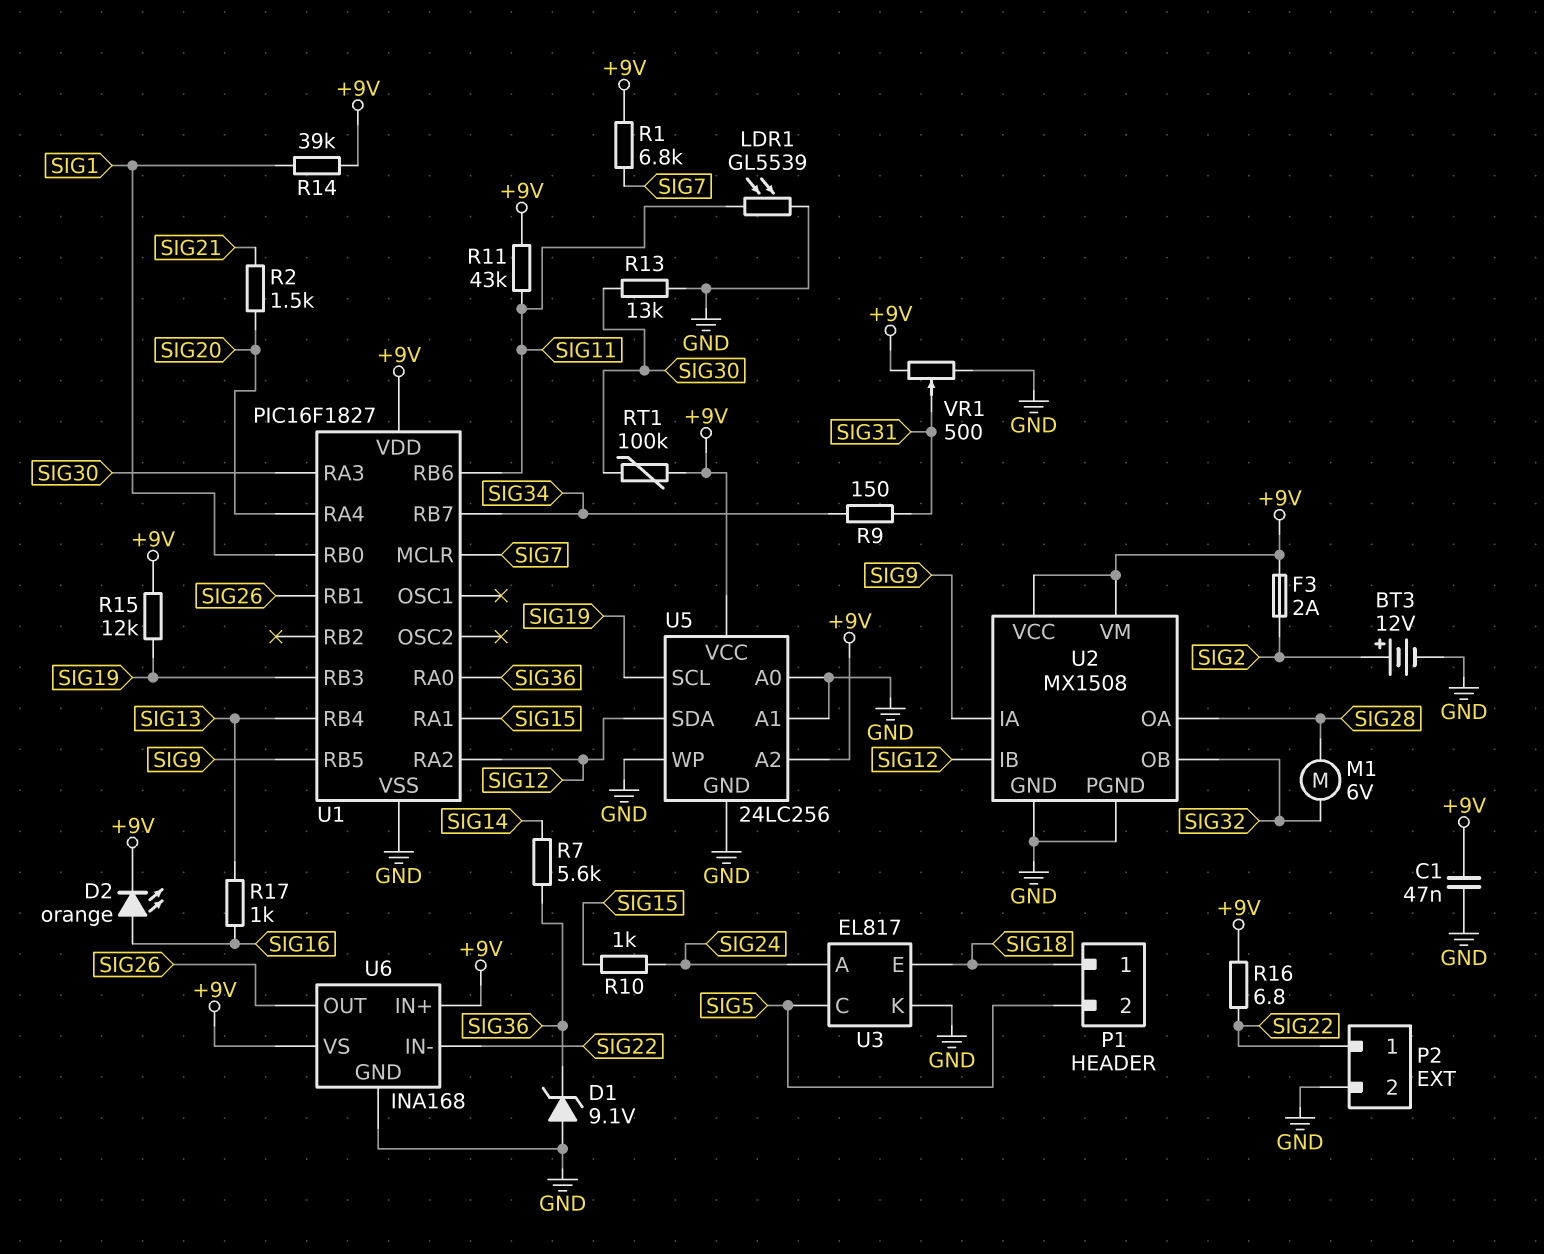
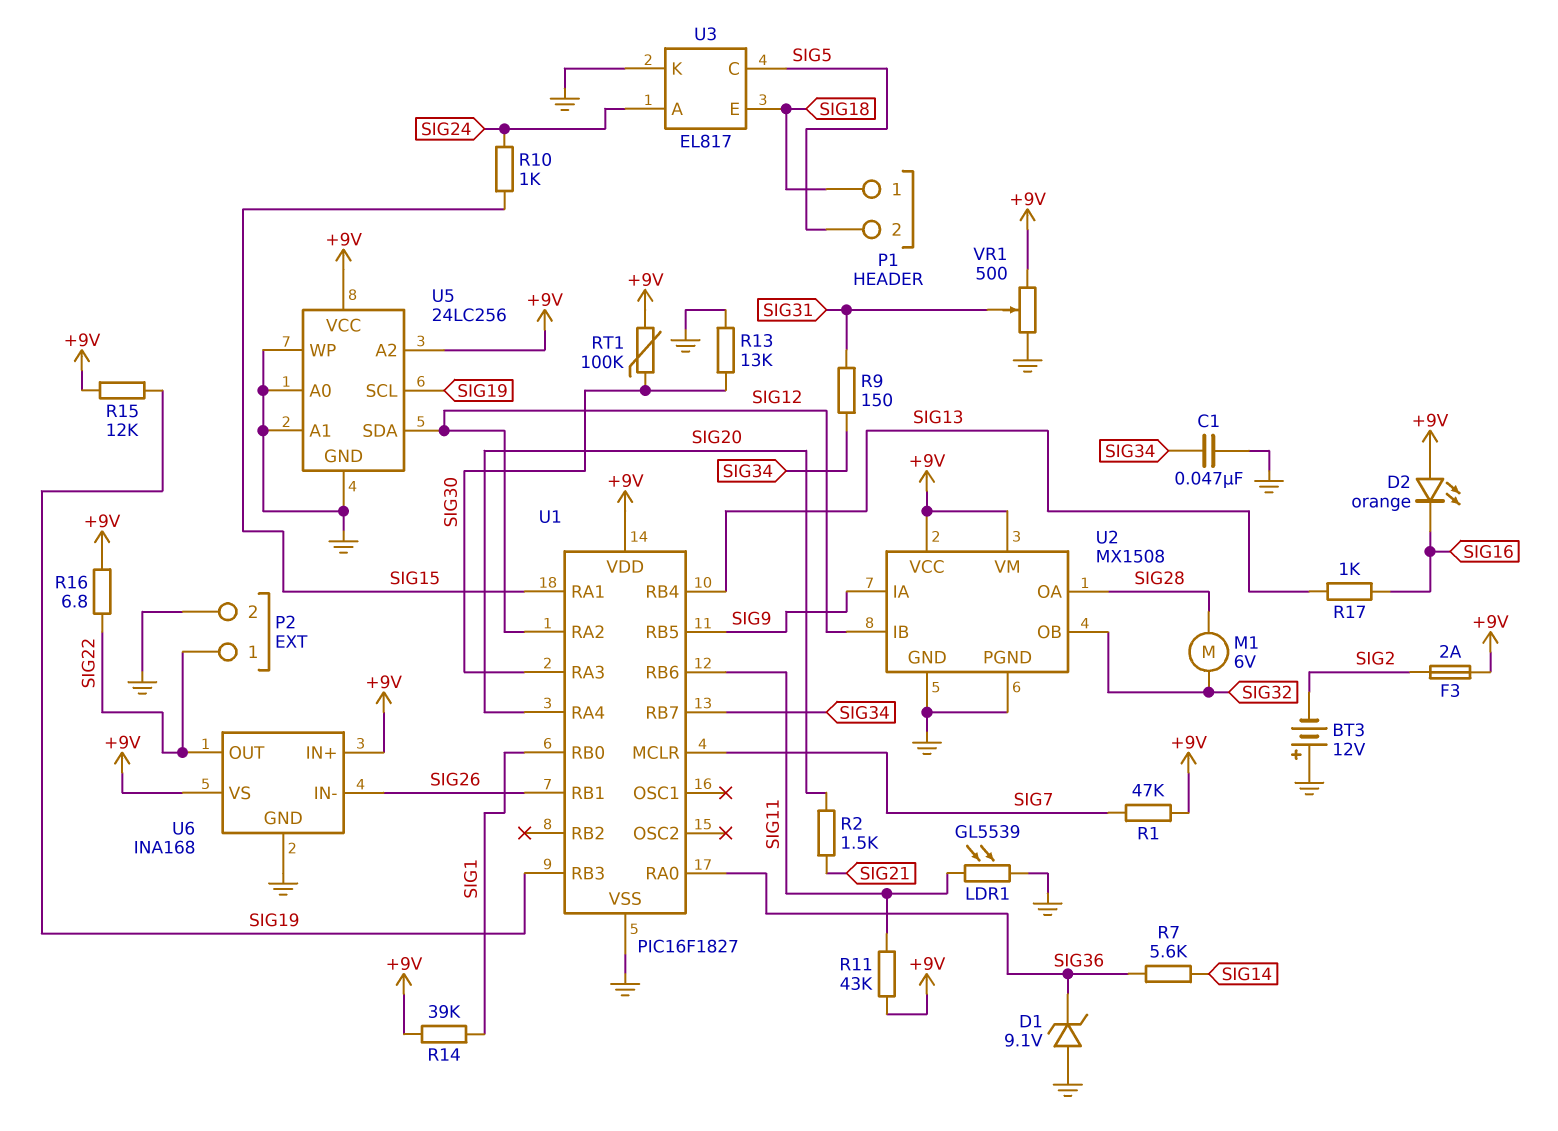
BT3: 12V (plus SIG2, minus GND) -> 12V (plus GND, minus SIG2)
C1: 47nF (+9V, GND) -> 47nF (GND, SIG34)
D2: LED orange (A SIG16, K +9V) -> LED orange (A +9V, K SIG16)
R1: 6.8k (+9V, SIG7) -> 47k (+9V, SIG7)
U6 pin IN-: SIG22 -> SIG26
U6 pin OUT: SIG26 -> SIG22

